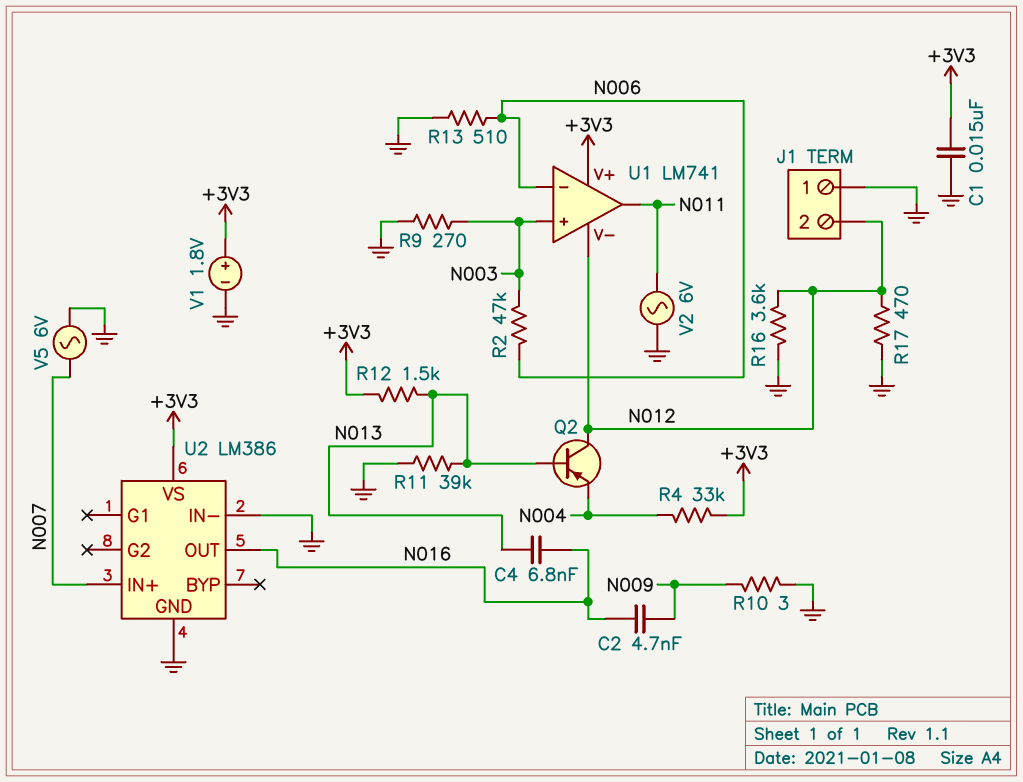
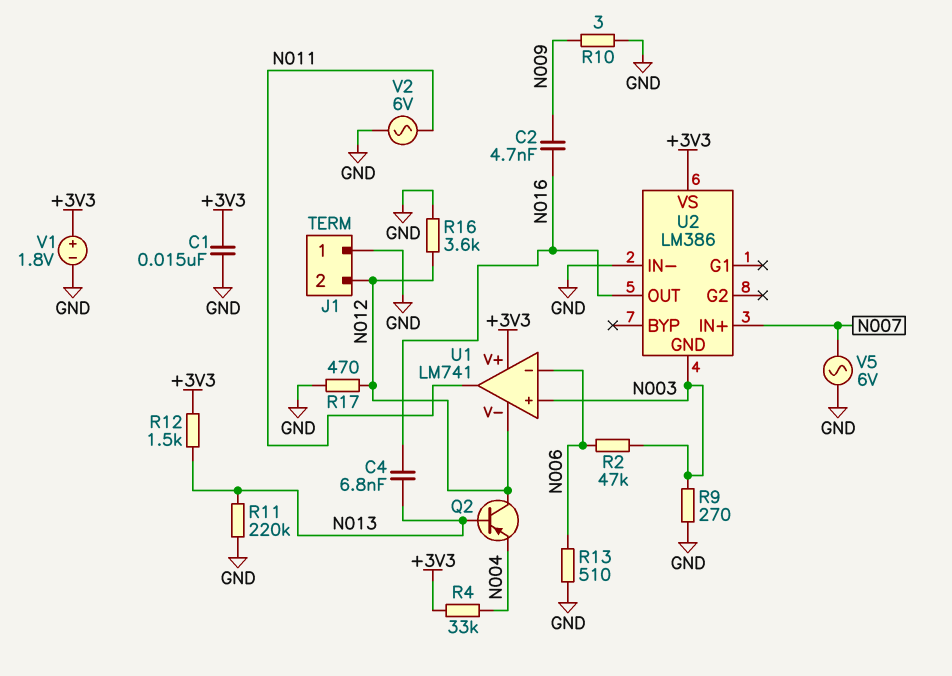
R11: 39k (GND, N013) -> 220k (GND, N013)
U2 pin GND: GND -> N003

